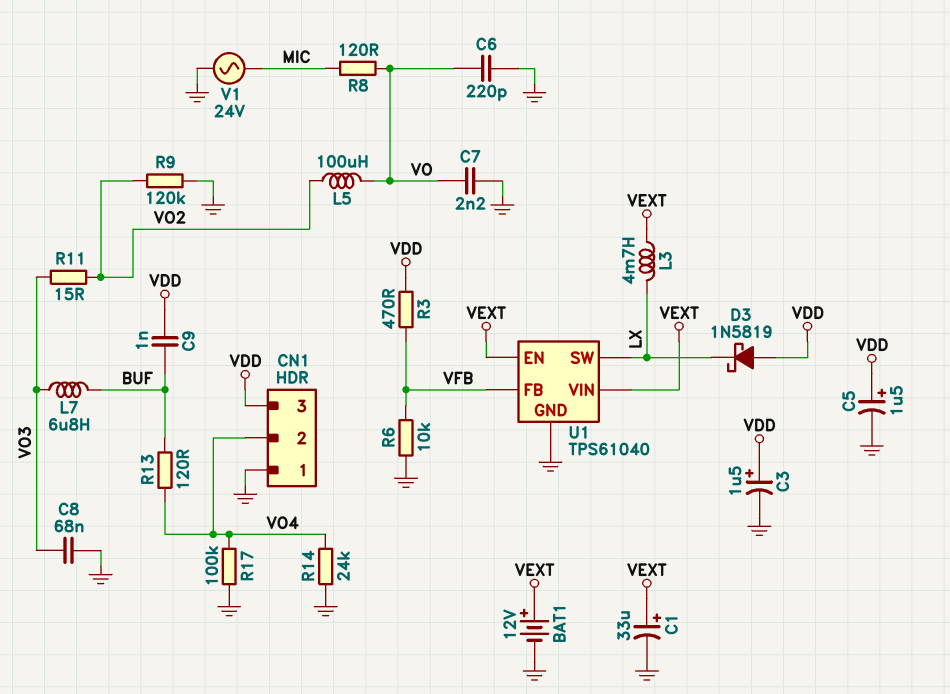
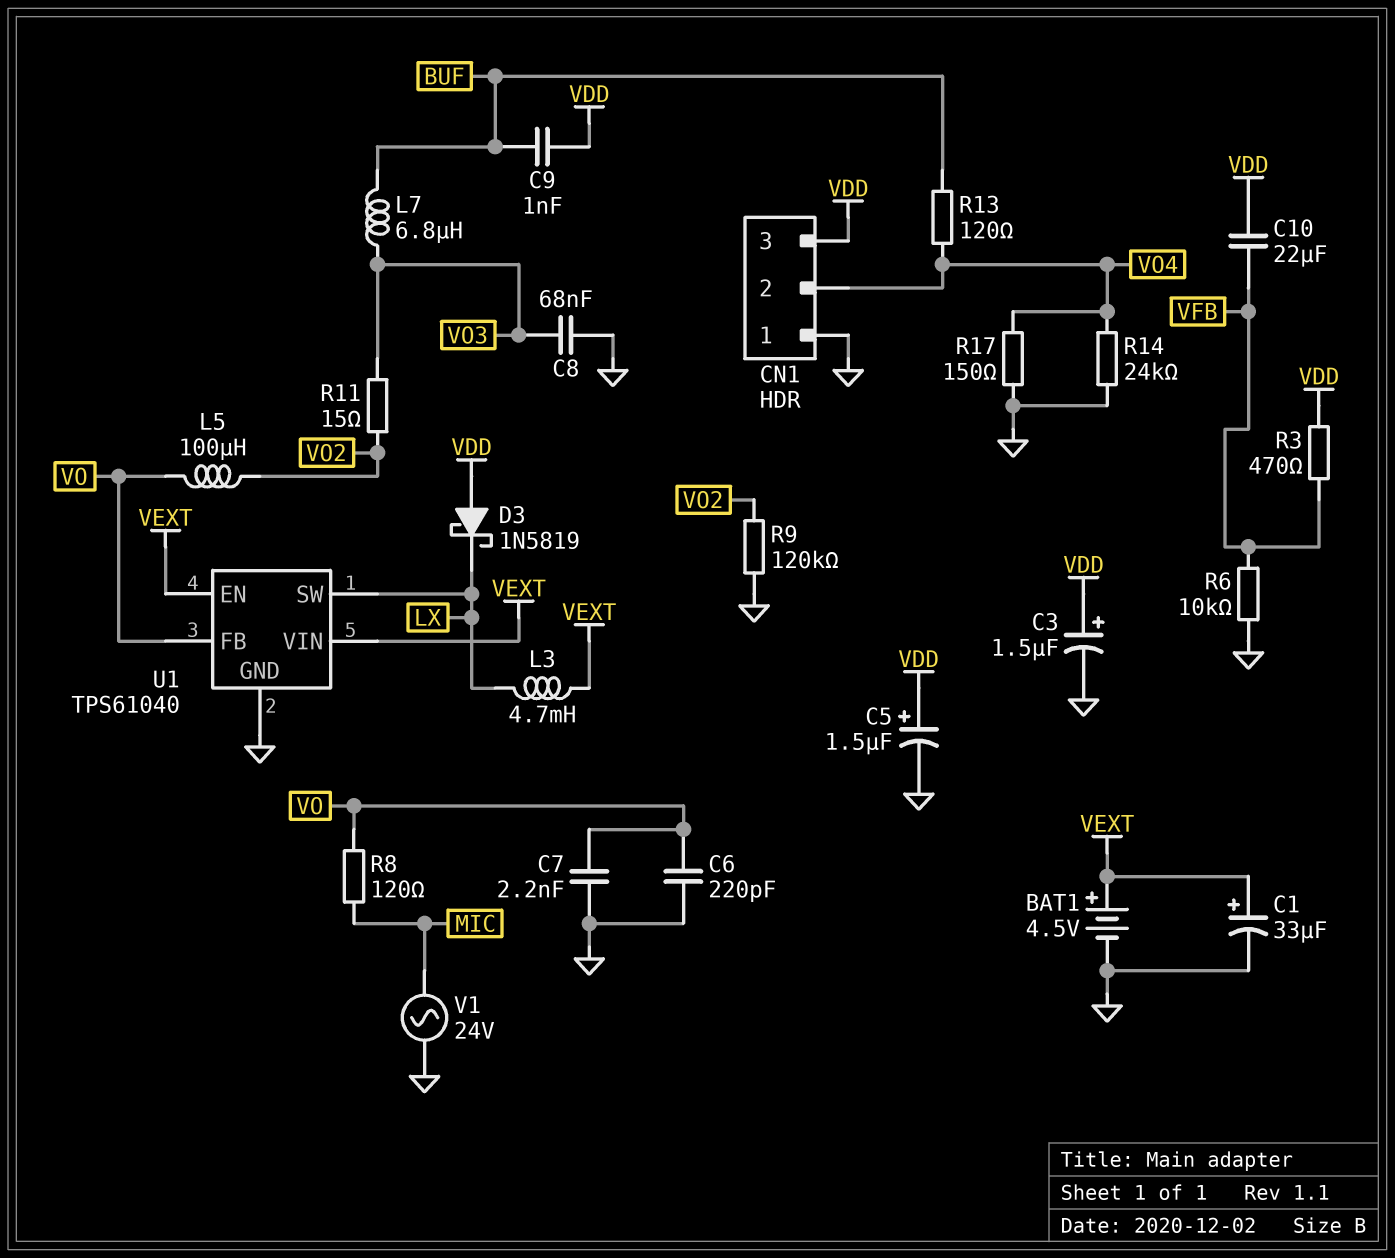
BAT1: 12V (plus VEXT, minus GND) -> 4.5V (plus VEXT, minus GND)
C10: none -> 22uF (VDD, VFB)
R17: 100k (GND, VO4) -> 150 (GND, VO4)
U1 pin FB: VFB -> VO

